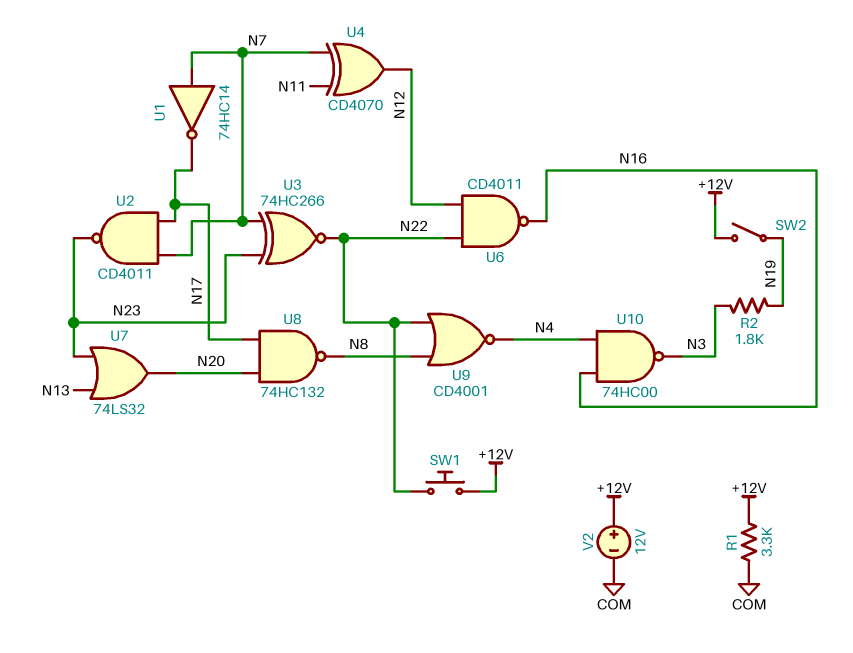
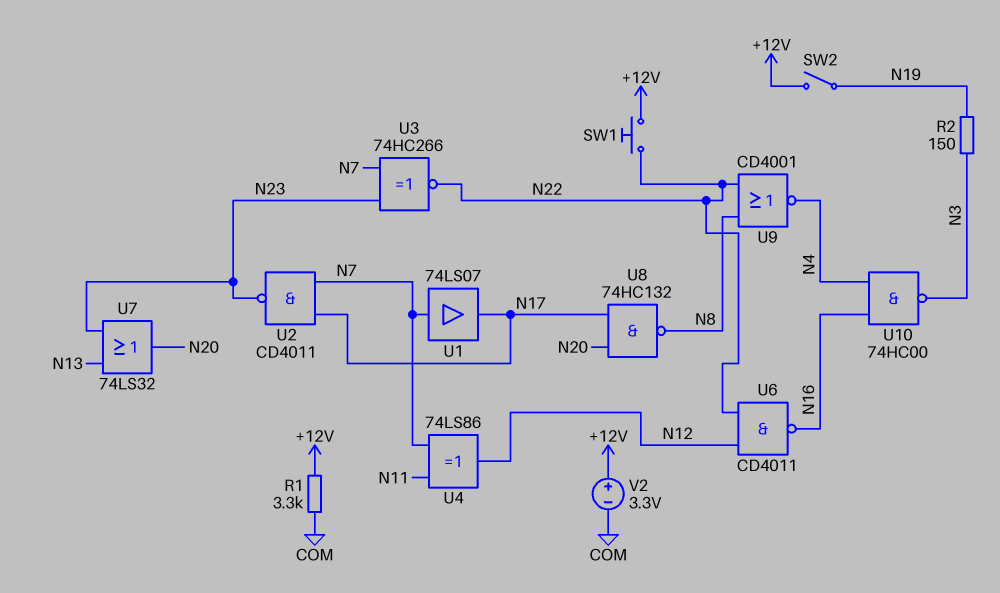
R2: 1.8k (N3, N19) -> 150 (N3, N19)
U1: NOT 74HC14 (in N7, out N17) -> buffer 74LS07 (in N7, out N17)
U4: XOR CD4070 (in N7, in N11, out N12) -> XOR 74LS86 (in N7, in N11, out N12)
V2: 12V (plus +12V, minus COM) -> 3.3V (plus +12V, minus COM)

